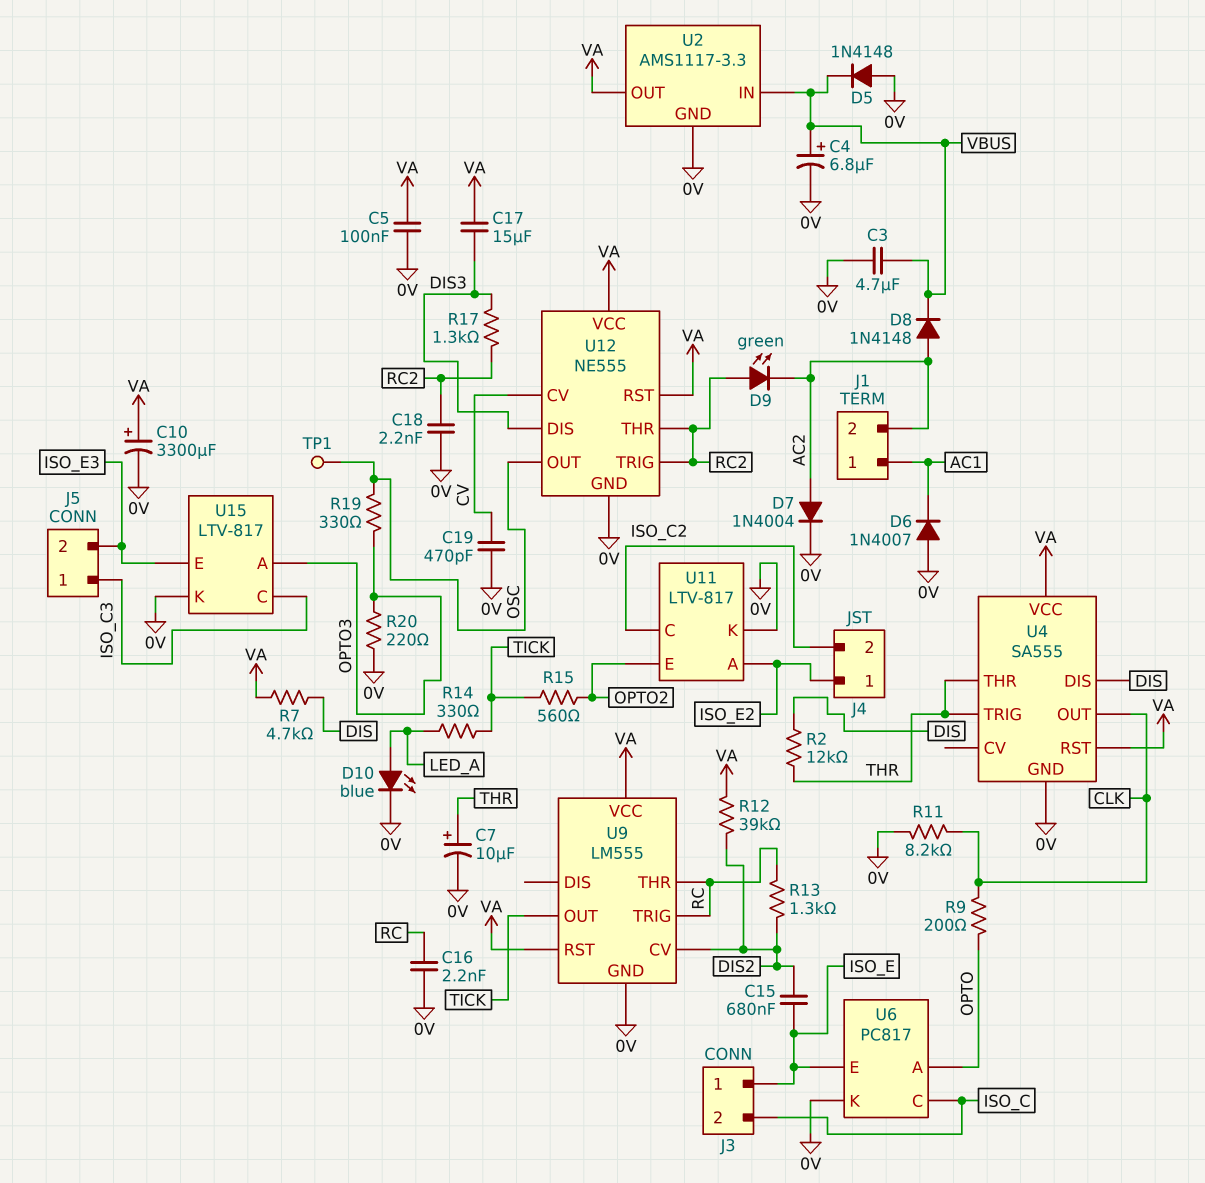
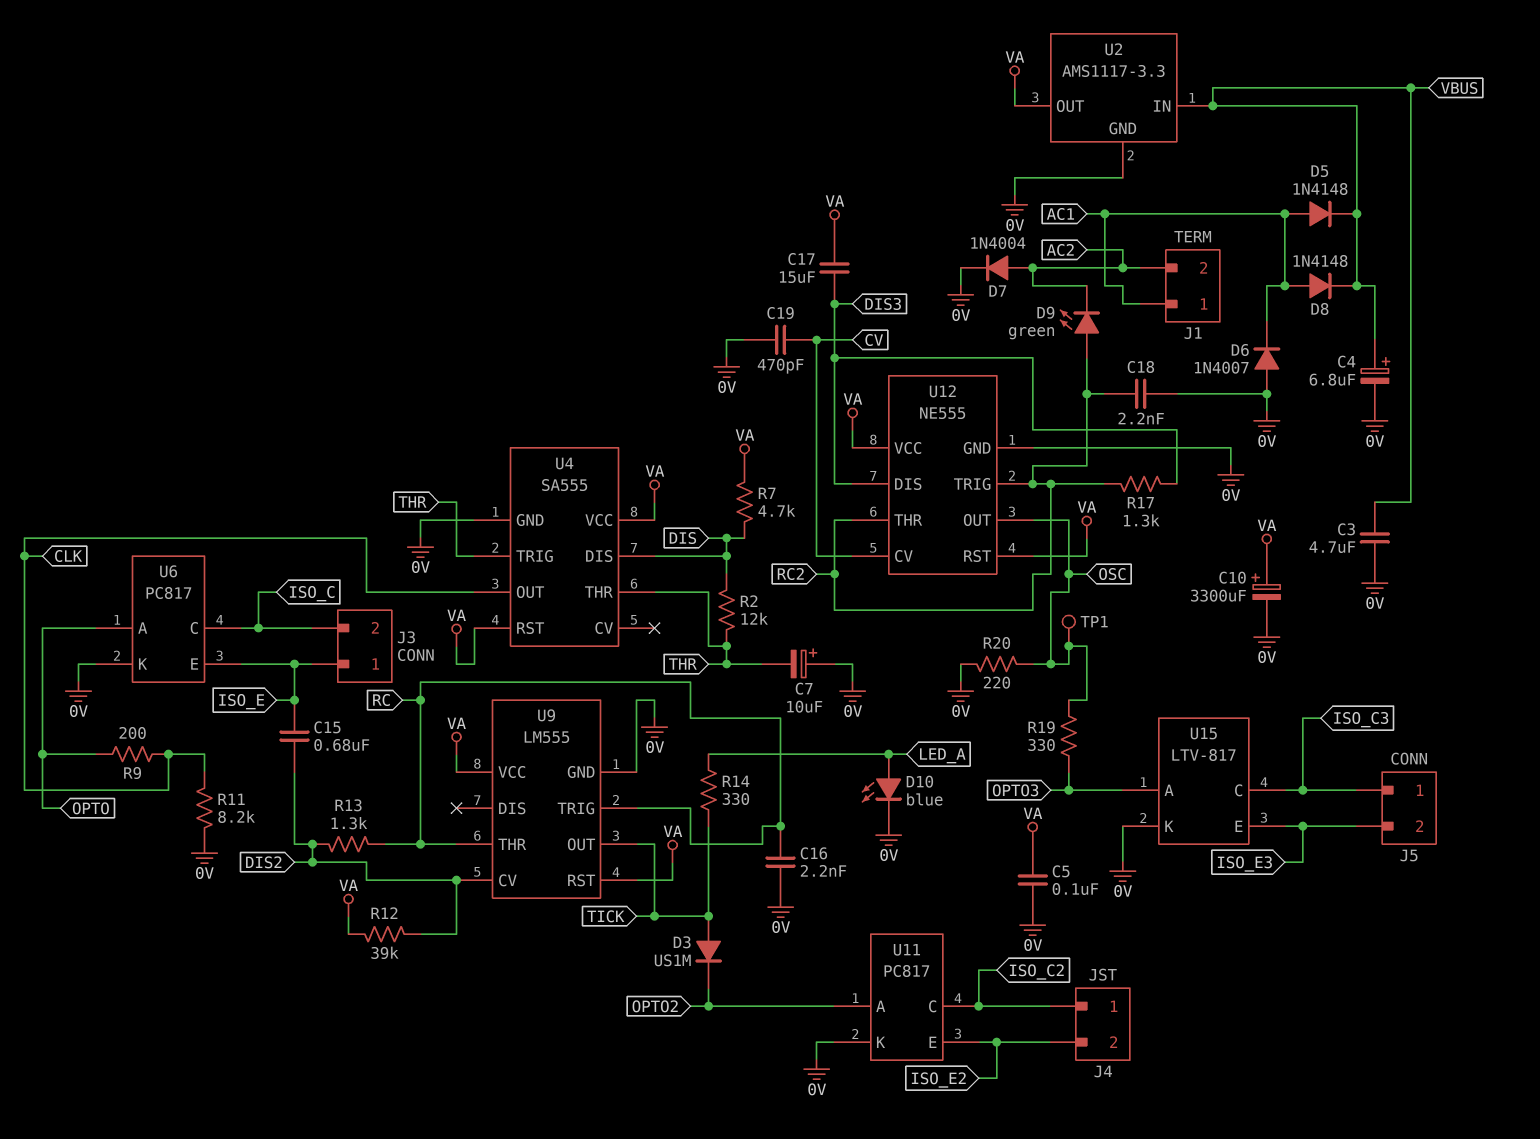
C7: 10uF (plus THR, minus 0V) -> 10uF (plus 0V, minus THR)
D3: none -> diode US1M (A TICK, K OPTO2)
D5: diode 1N4148 (A 0V, K VBUS) -> diode 1N4148 (A AC1, K VBUS)
D8: diode 1N4148 (A AC2, K VBUS) -> diode 1N4148 (A AC1, K VBUS)
J4 pin 1: ISO_E2 -> ISO_C2
J4 pin 2: ISO_C2 -> ISO_E2
R15: 560 (OPTO2, TICK) -> none
R20: 220 (0V, OPTO3) -> 220 (0V, OSC)
U11: LTV-817 -> PC817
U11 pin A: ISO_E2 -> OPTO2
U11 pin E: OPTO2 -> ISO_E2

